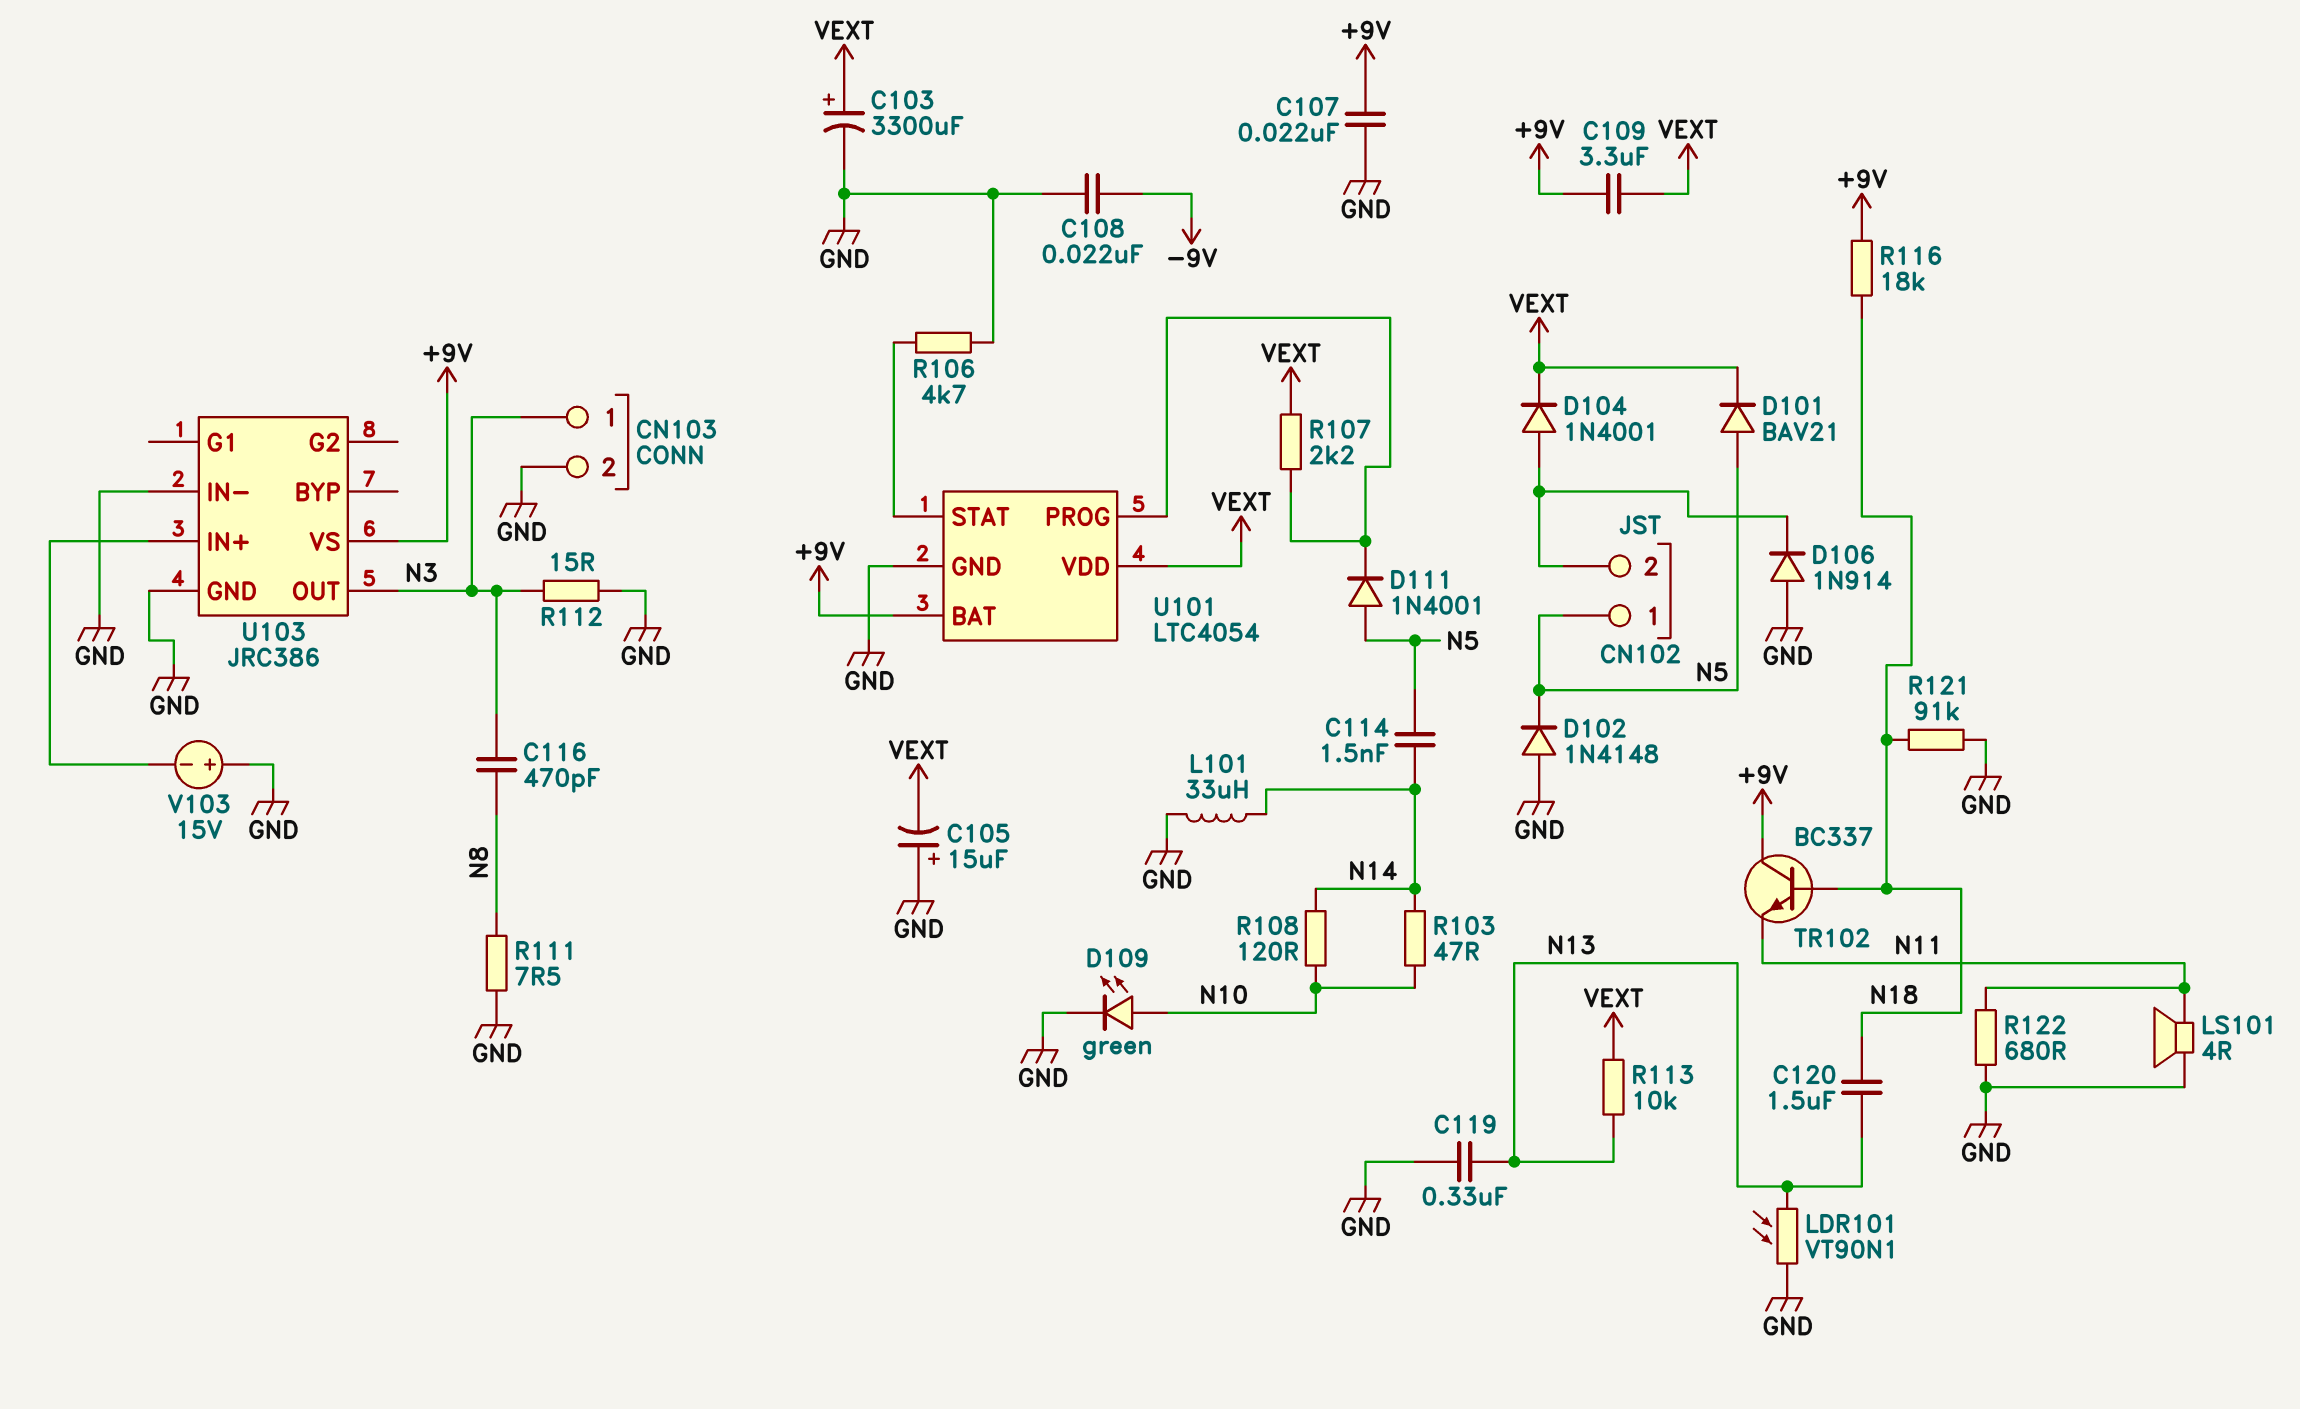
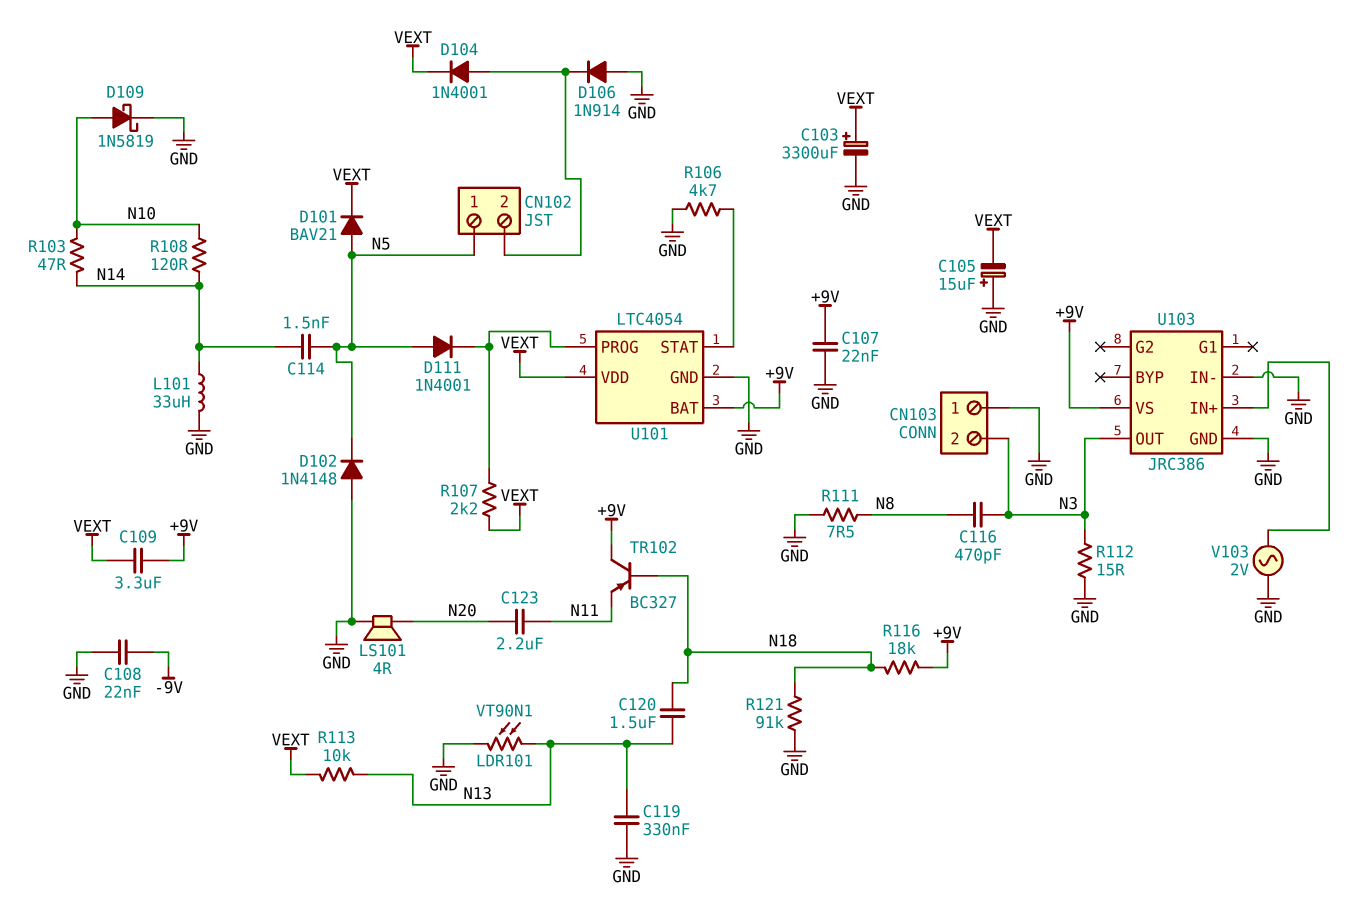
C123: none -> 2.2uF (N11, N20)
CN103 pin 1: N3 -> GND
CN103 pin 2: GND -> N3
D109: LED green (A N10, K GND) -> schottky 1N5819 (A N10, K GND)
LS101: speaker 4R (GND, N11) -> speaker 4R (GND, N20)
R122: 680 (GND, N11) -> none
TR102: NPN BC337 (B N18, C +9V, E N11) -> PNP BC327 (B N18, C +9V, E N11)
V103: 15V (plus GND, minus U103/IN+) -> AC 2V (GND, U103/IN+)

